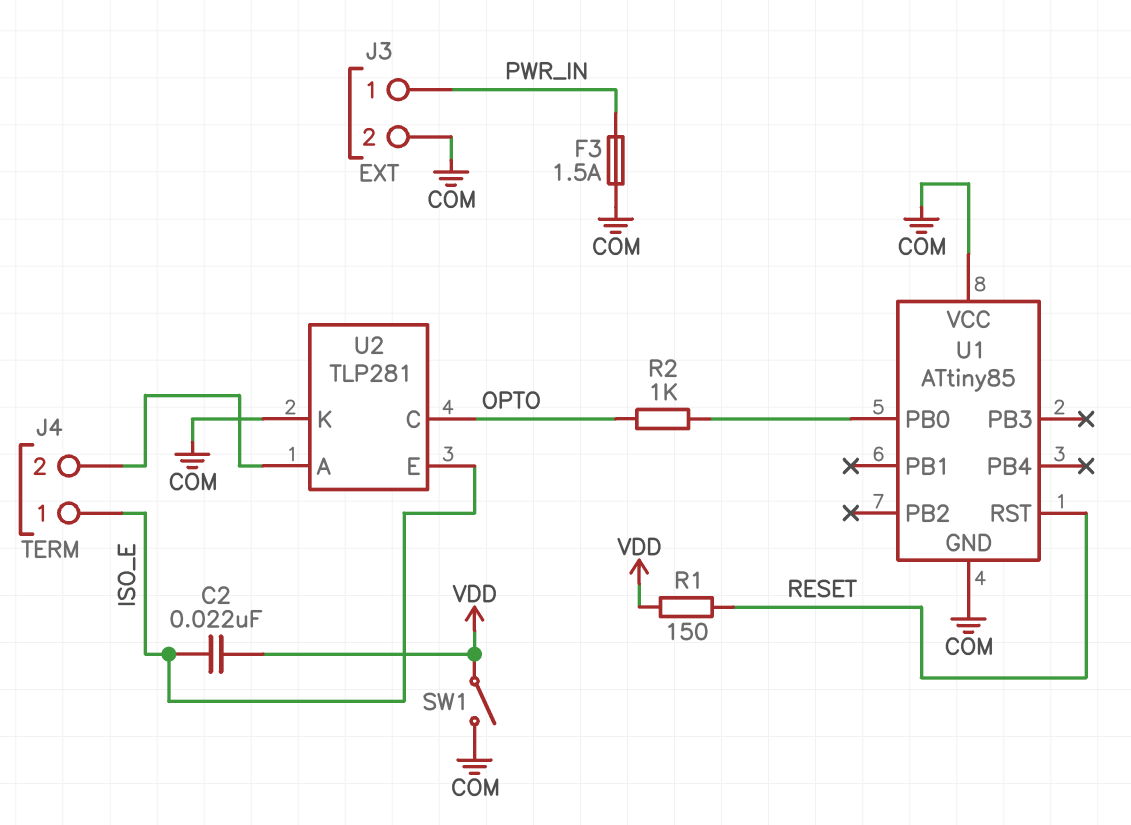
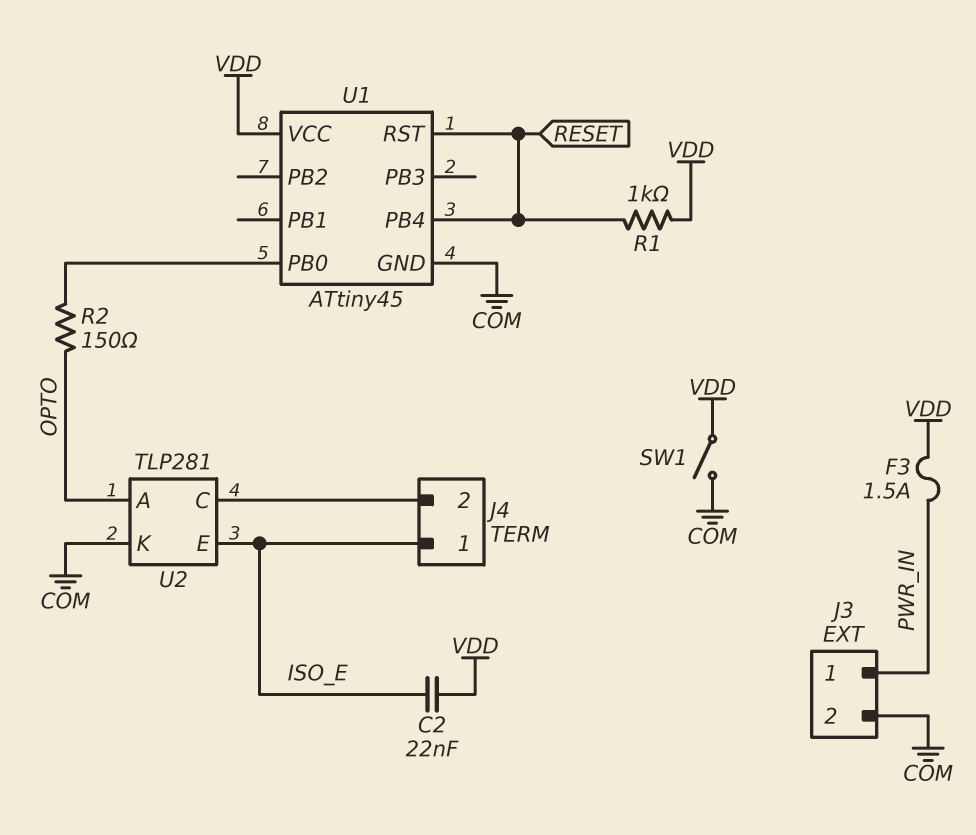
F3: 1.5A (COM, PWR_IN) -> 1.5A (PWR_IN, VDD)
R1: 150 (RESET, VDD) -> 1k (RESET, VDD)
R2: 1k (OPTO, U1/PB0) -> 150 (OPTO, U1/PB0)
U1: ATtiny85 -> ATtiny45
U1 pin PB4: none -> RESET
U1 pin VCC: COM -> VDD
U2 pin A: J4/2 -> OPTO
U2 pin C: OPTO -> J4/2

